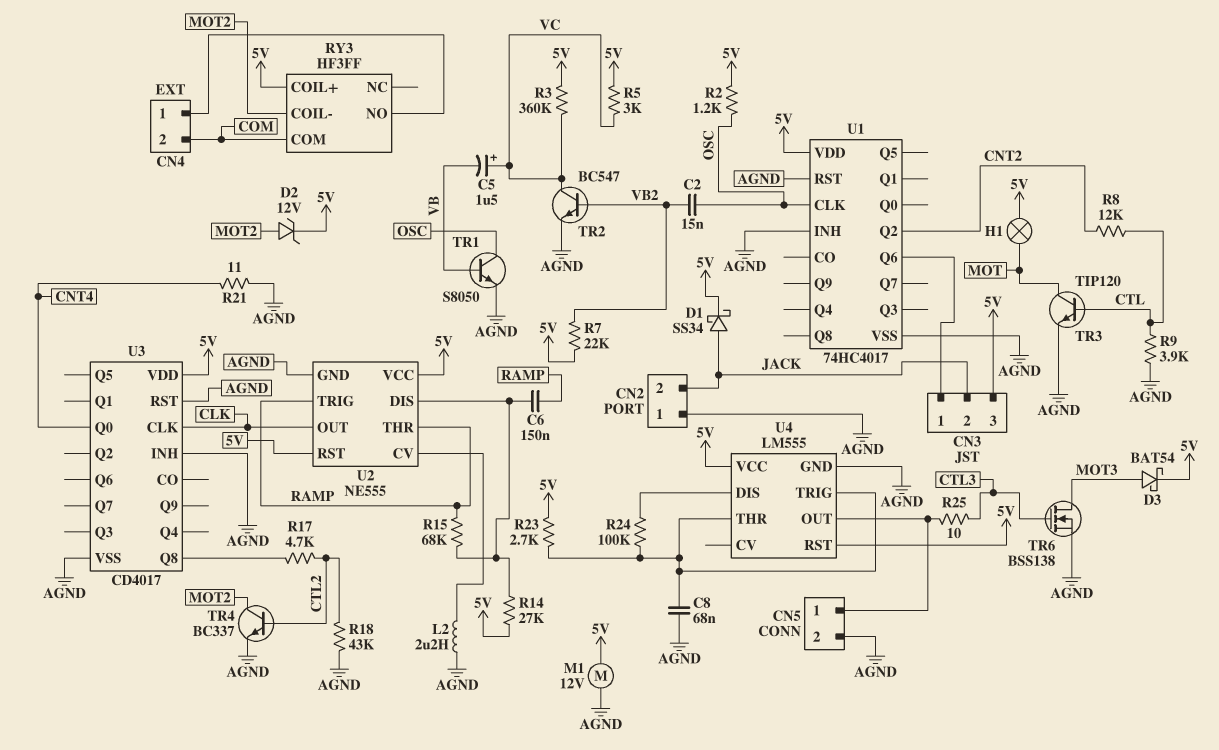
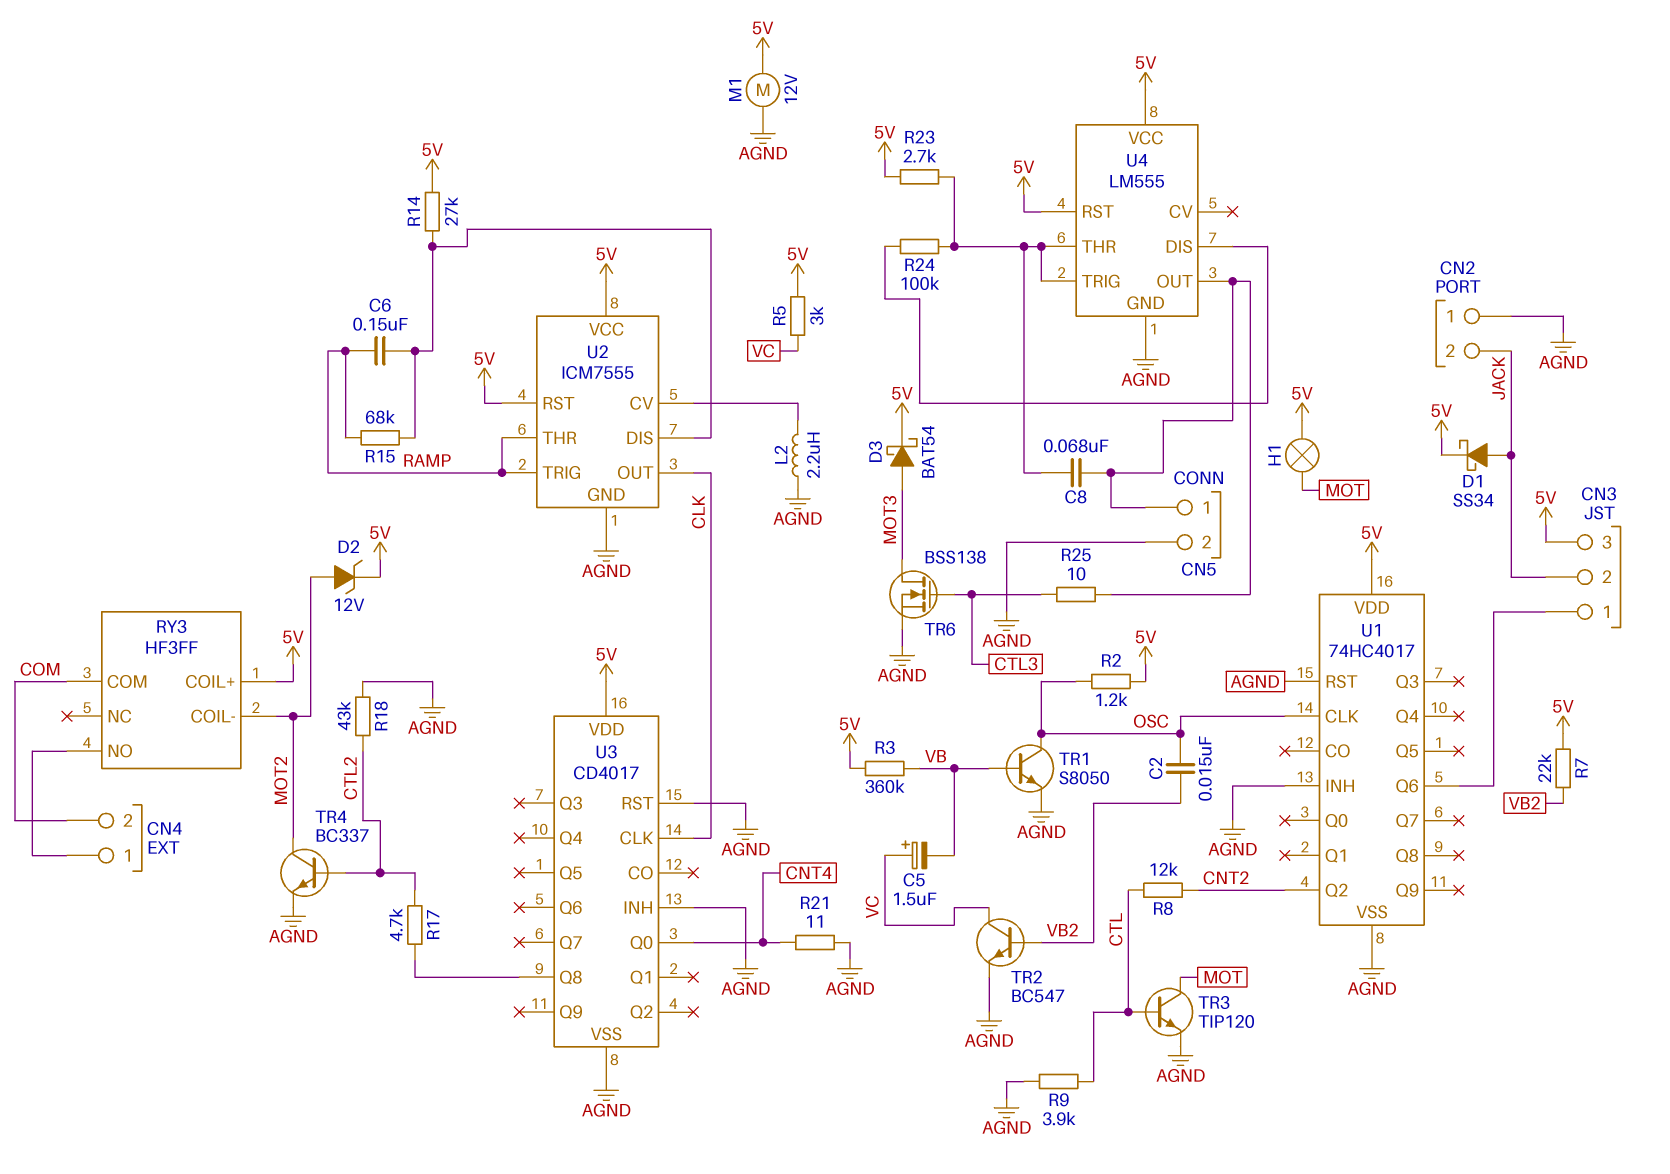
C8: 68nF (AGND, U4/THR) -> 68nF (CN5/1, U4/THR)
R3: 360k (5V, VC) -> 360k (5V, VB)
U2: NE555 -> ICM7555

